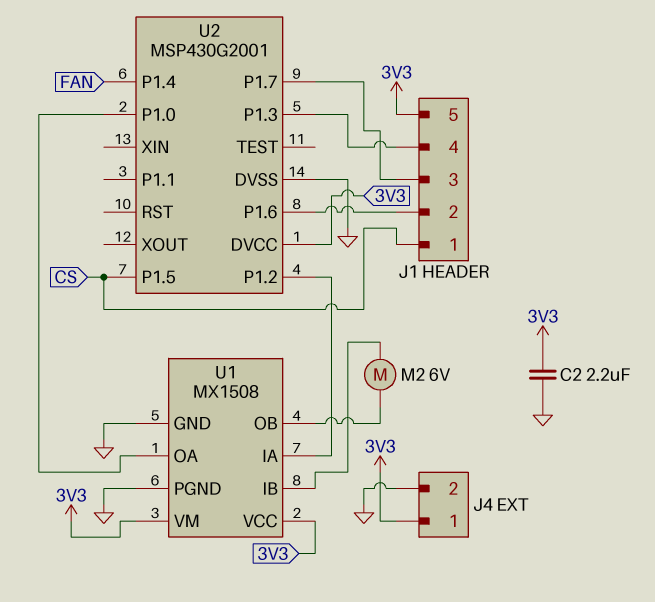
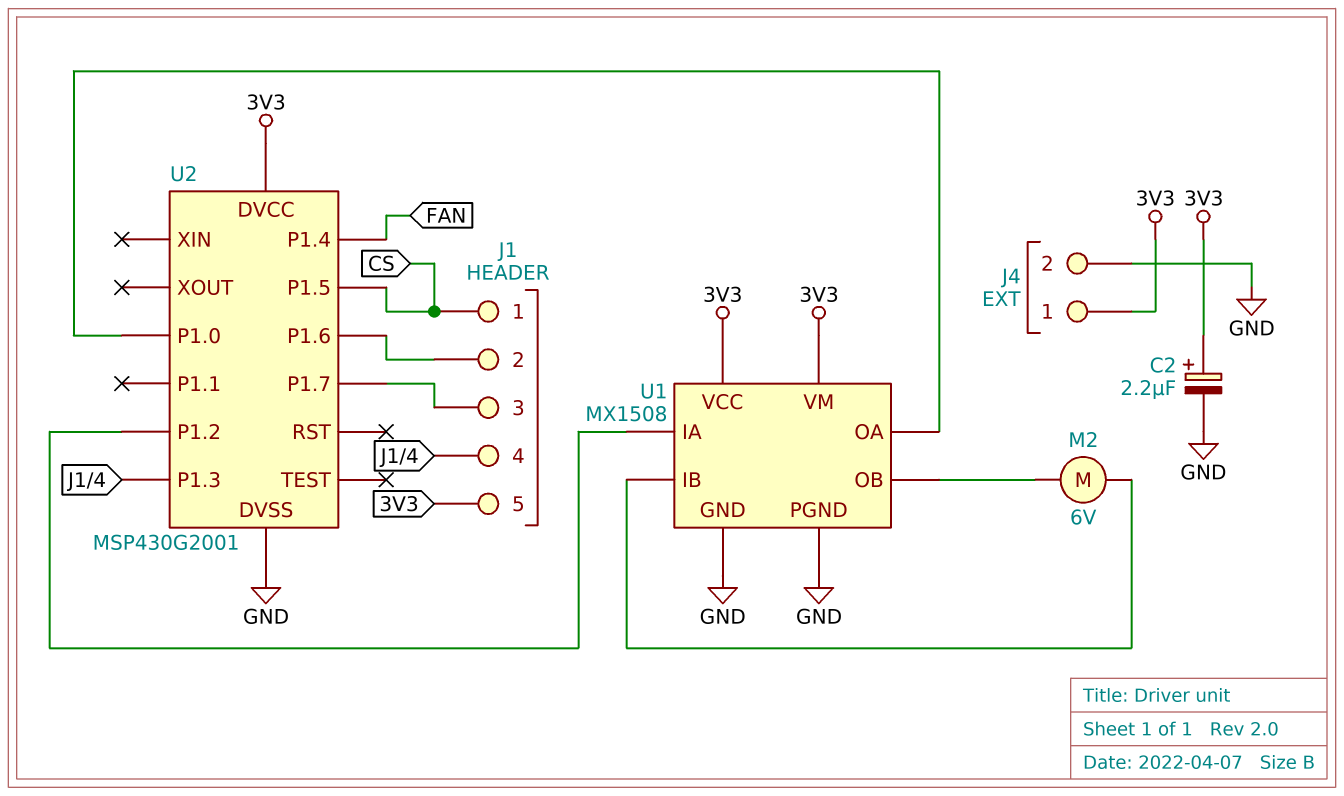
C2: 2.2uF (3V3, GND) -> 2.2uF (plus 3V3, minus GND)

